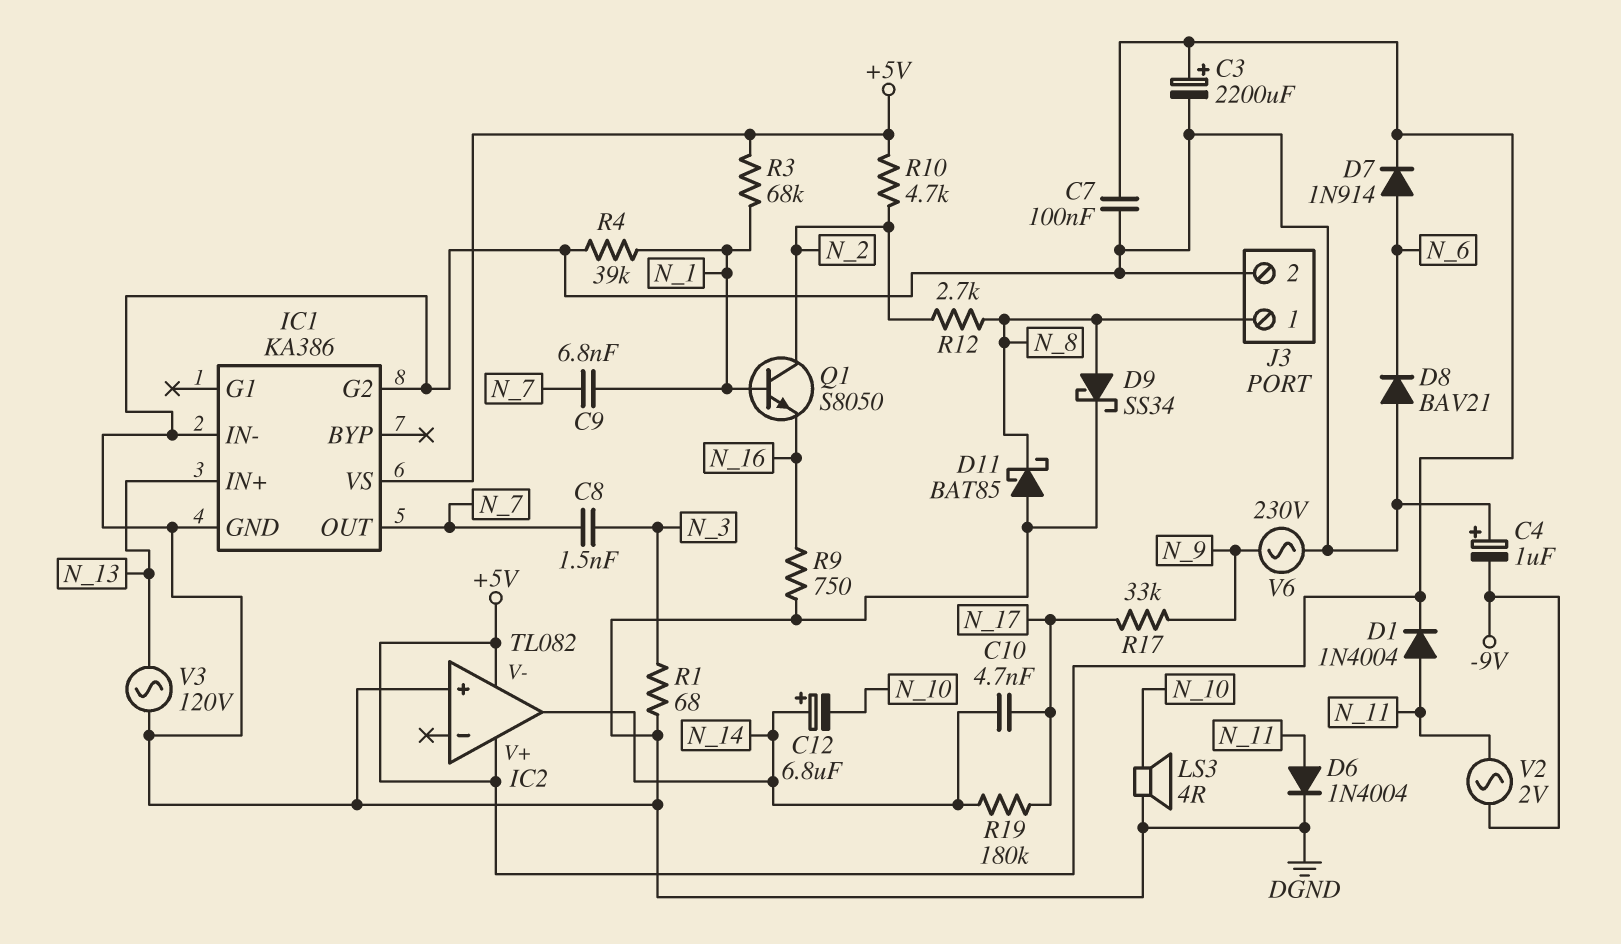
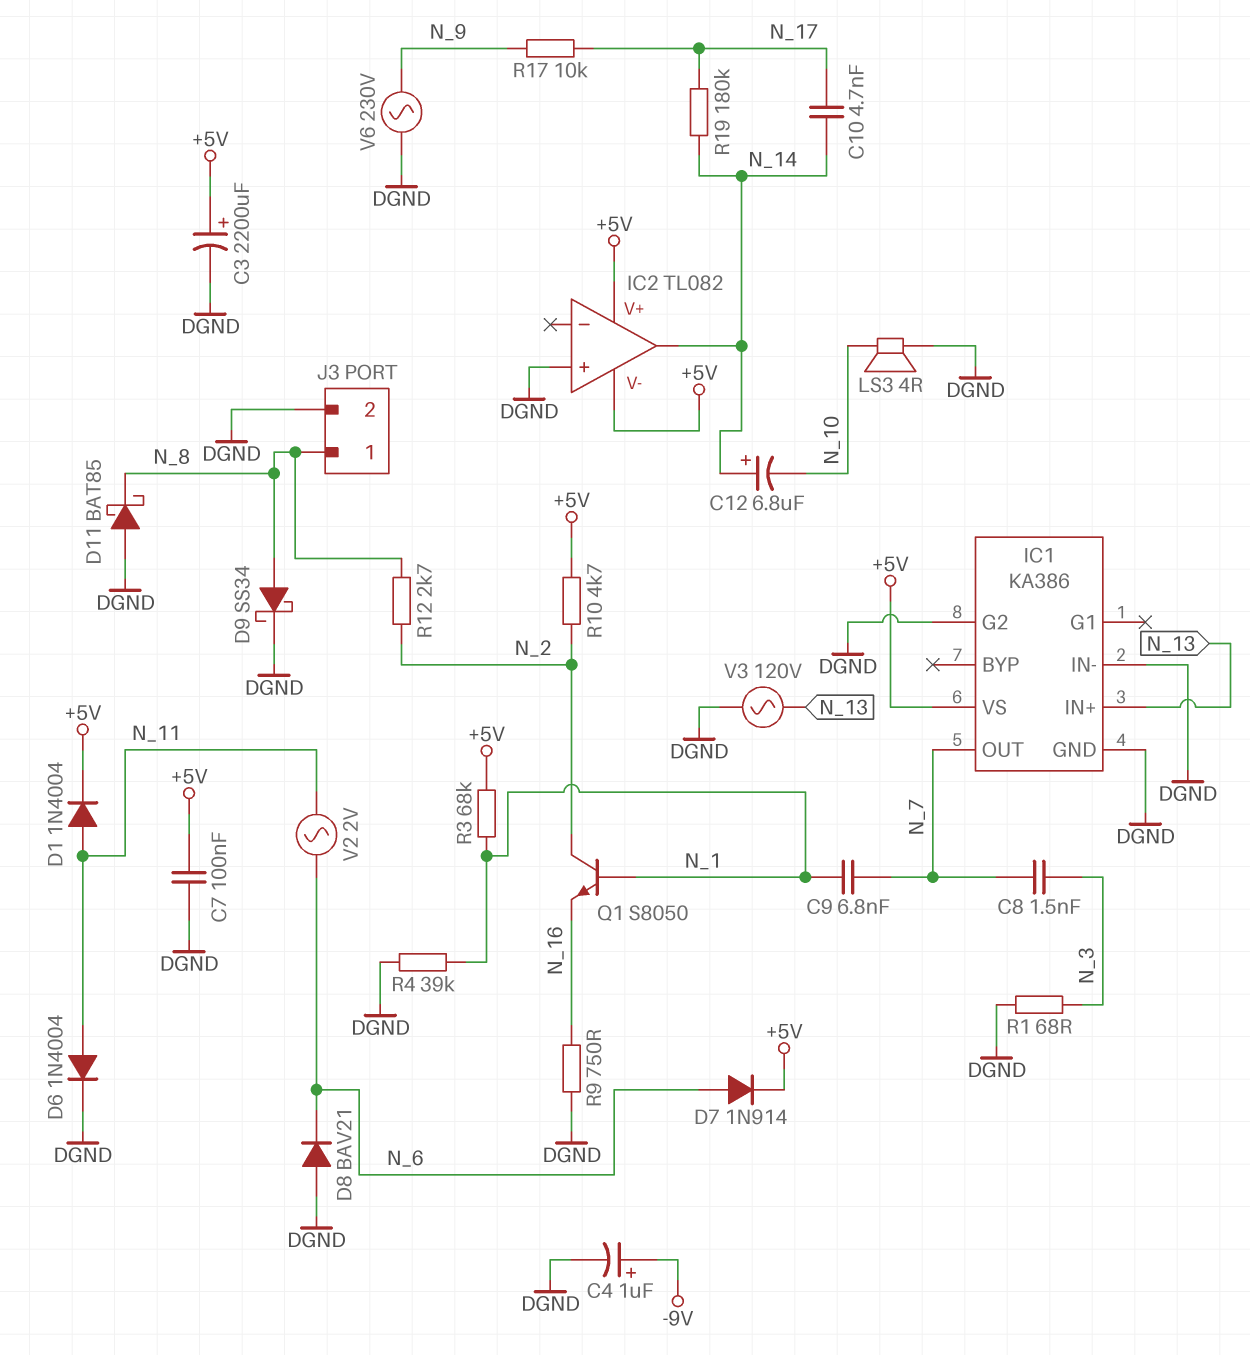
C4: 1uF (plus DGND, minus -9V) -> 1uF (plus -9V, minus DGND)
R17: 33k (N_9, N_17) -> 10k (N_9, N_17)
V2: AC 2V (-9V, N_11) -> AC 2V (N_6, N_11)

